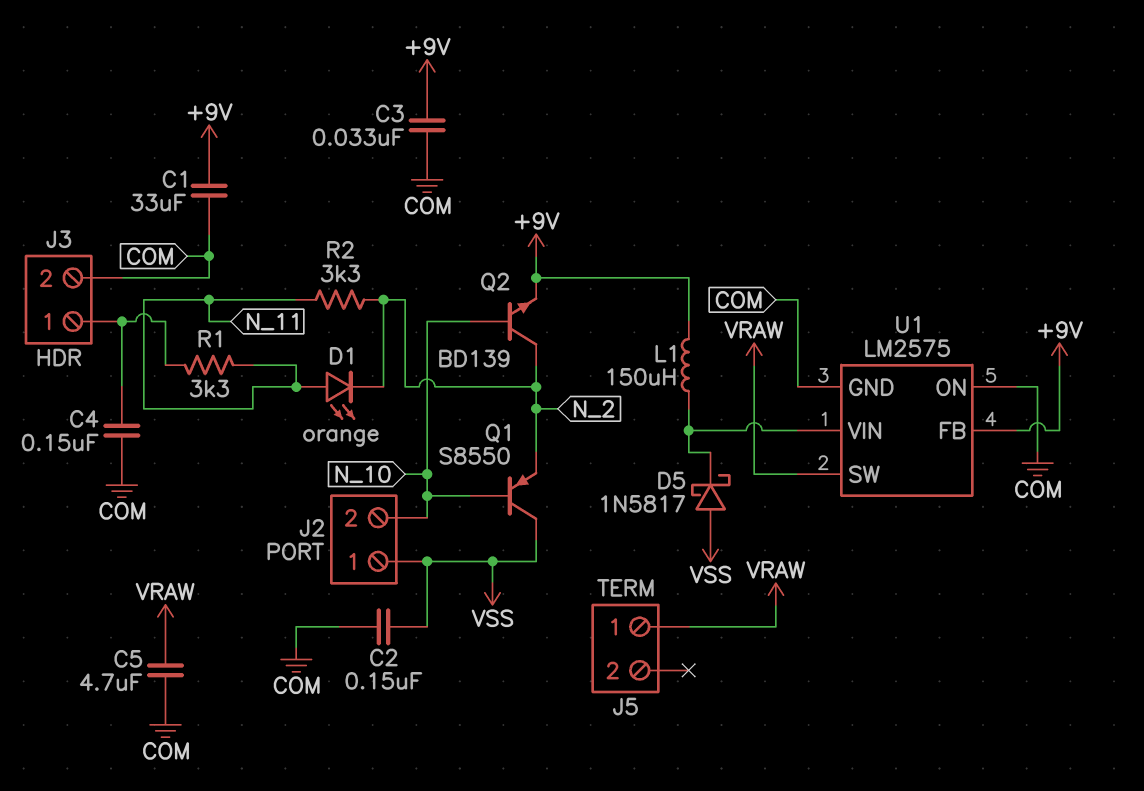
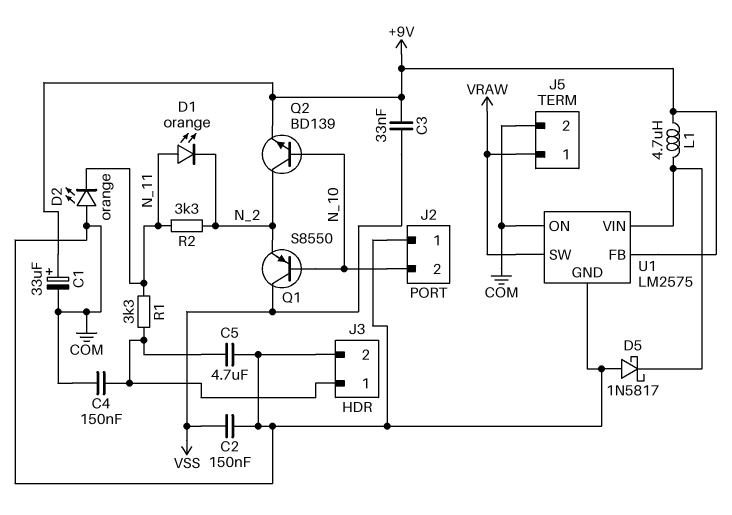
C1: 33uF (+9V, COM) -> 33uF (plus +9V, minus COM)
C3: 33nF (+9V, COM) -> 33nF (+9V, VSS)
C5: 4.7uF (COM, VRAW) -> 4.7uF (COM, J3/1)
D2: none -> LED orange (A COM, K N_11)
D5: schottky 1N5817 (A VSS, K U1/VIN) -> schottky 1N5817 (A COM, K U1/VIN)
J2 pin 1: VSS -> COM
J5 pin 2: none -> COM
L1: 150uH (+9V, U1/VIN) -> 4.7uH (+9V, U1/VIN)

